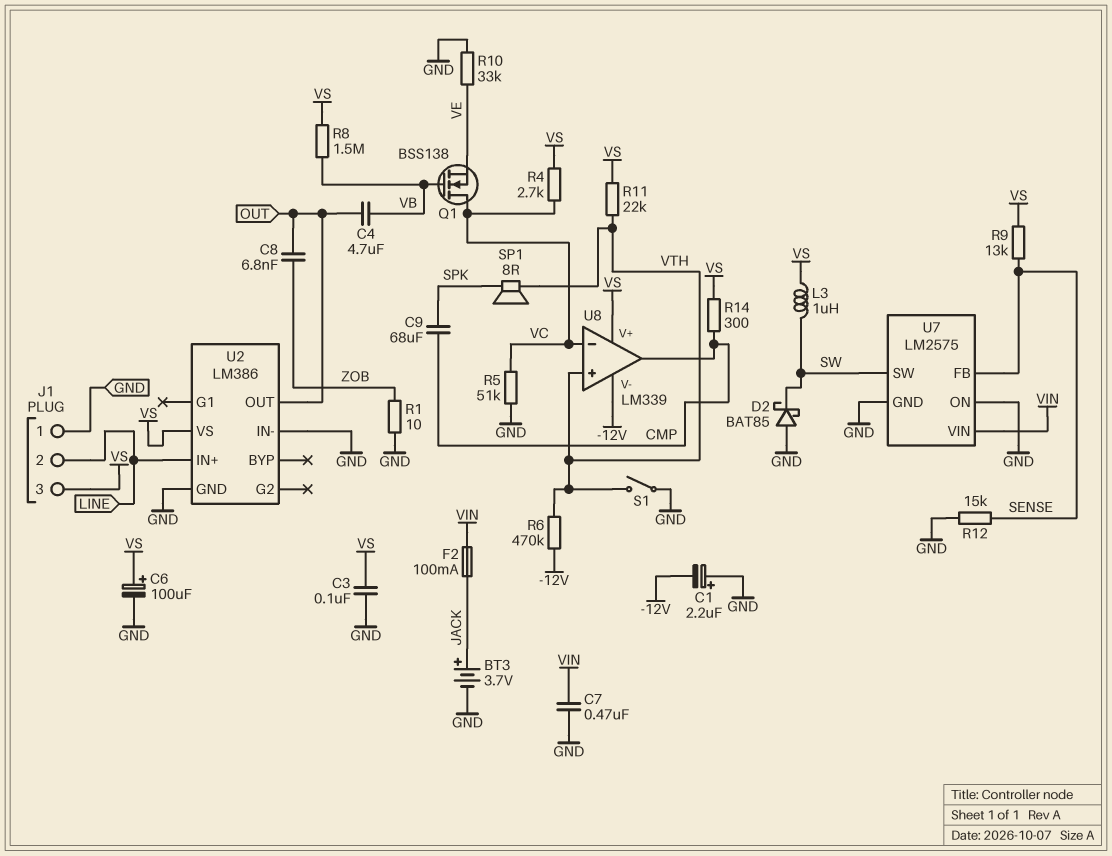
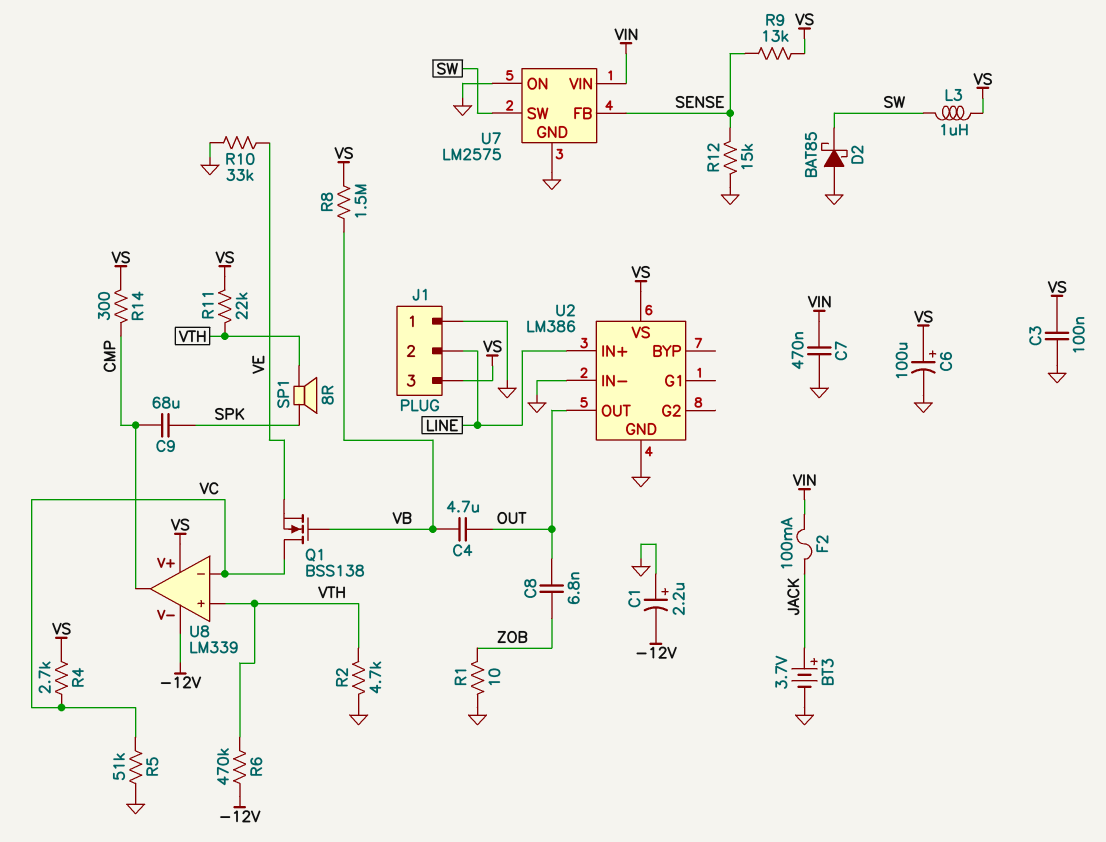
R2: none -> 4.7k (GND, VTH)
S1: switch (GND, VTH) -> none

